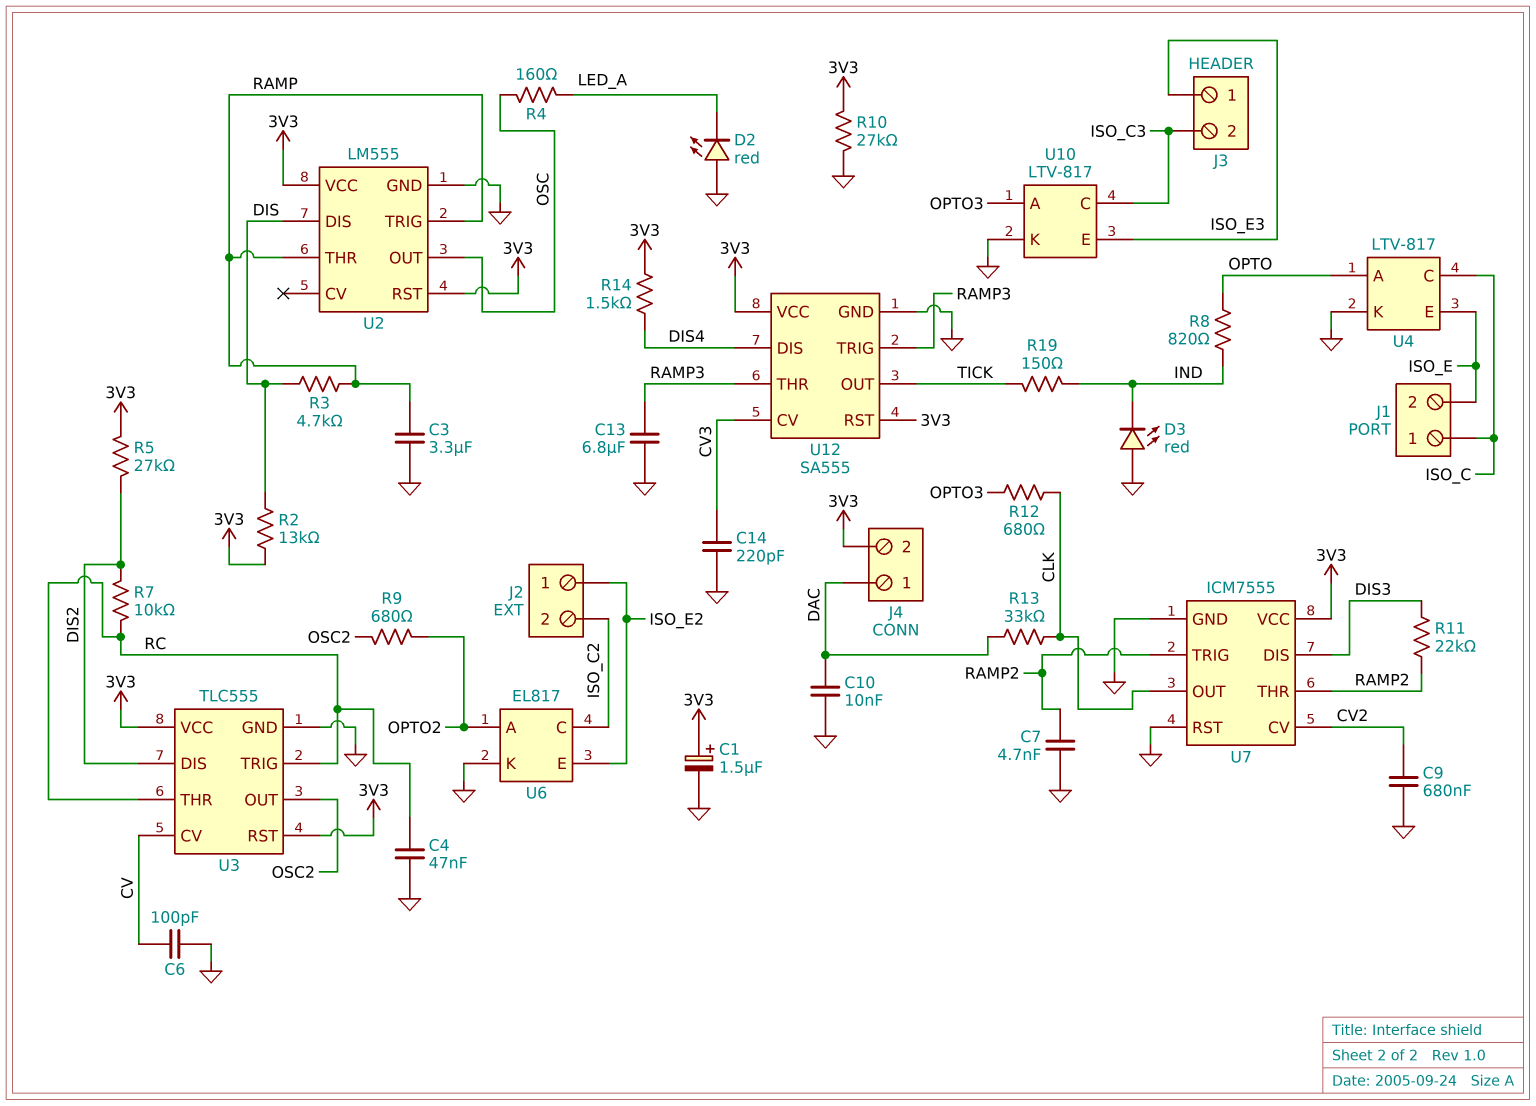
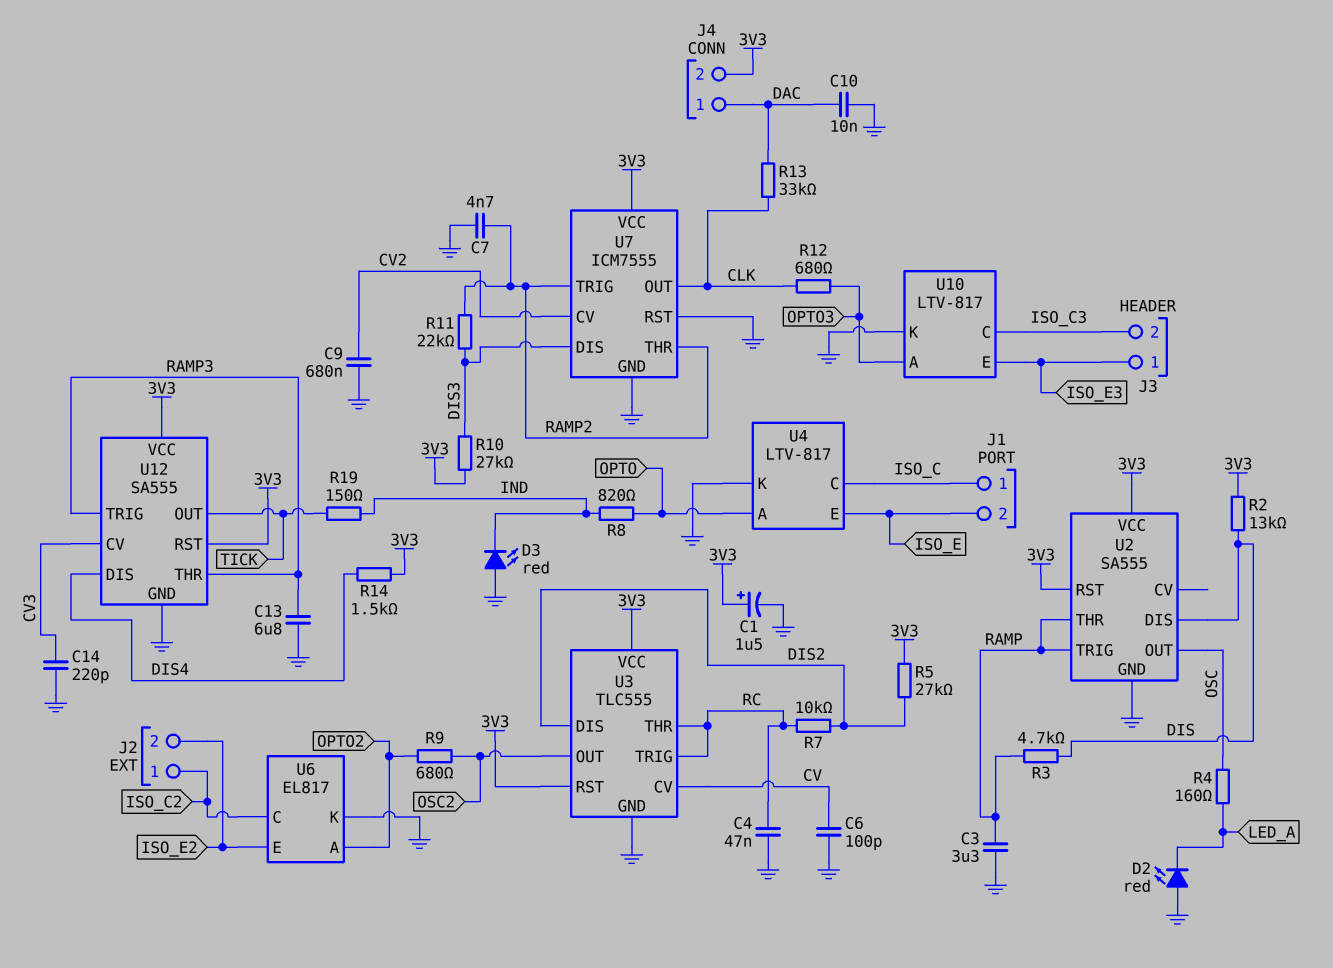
J2 pin 1: ISO_E2 -> ISO_C2
J2 pin 2: ISO_C2 -> ISO_E2
R10: 27k (3V3, GND) -> 27k (3V3, DIS3)
U2: LM555 -> SA555

